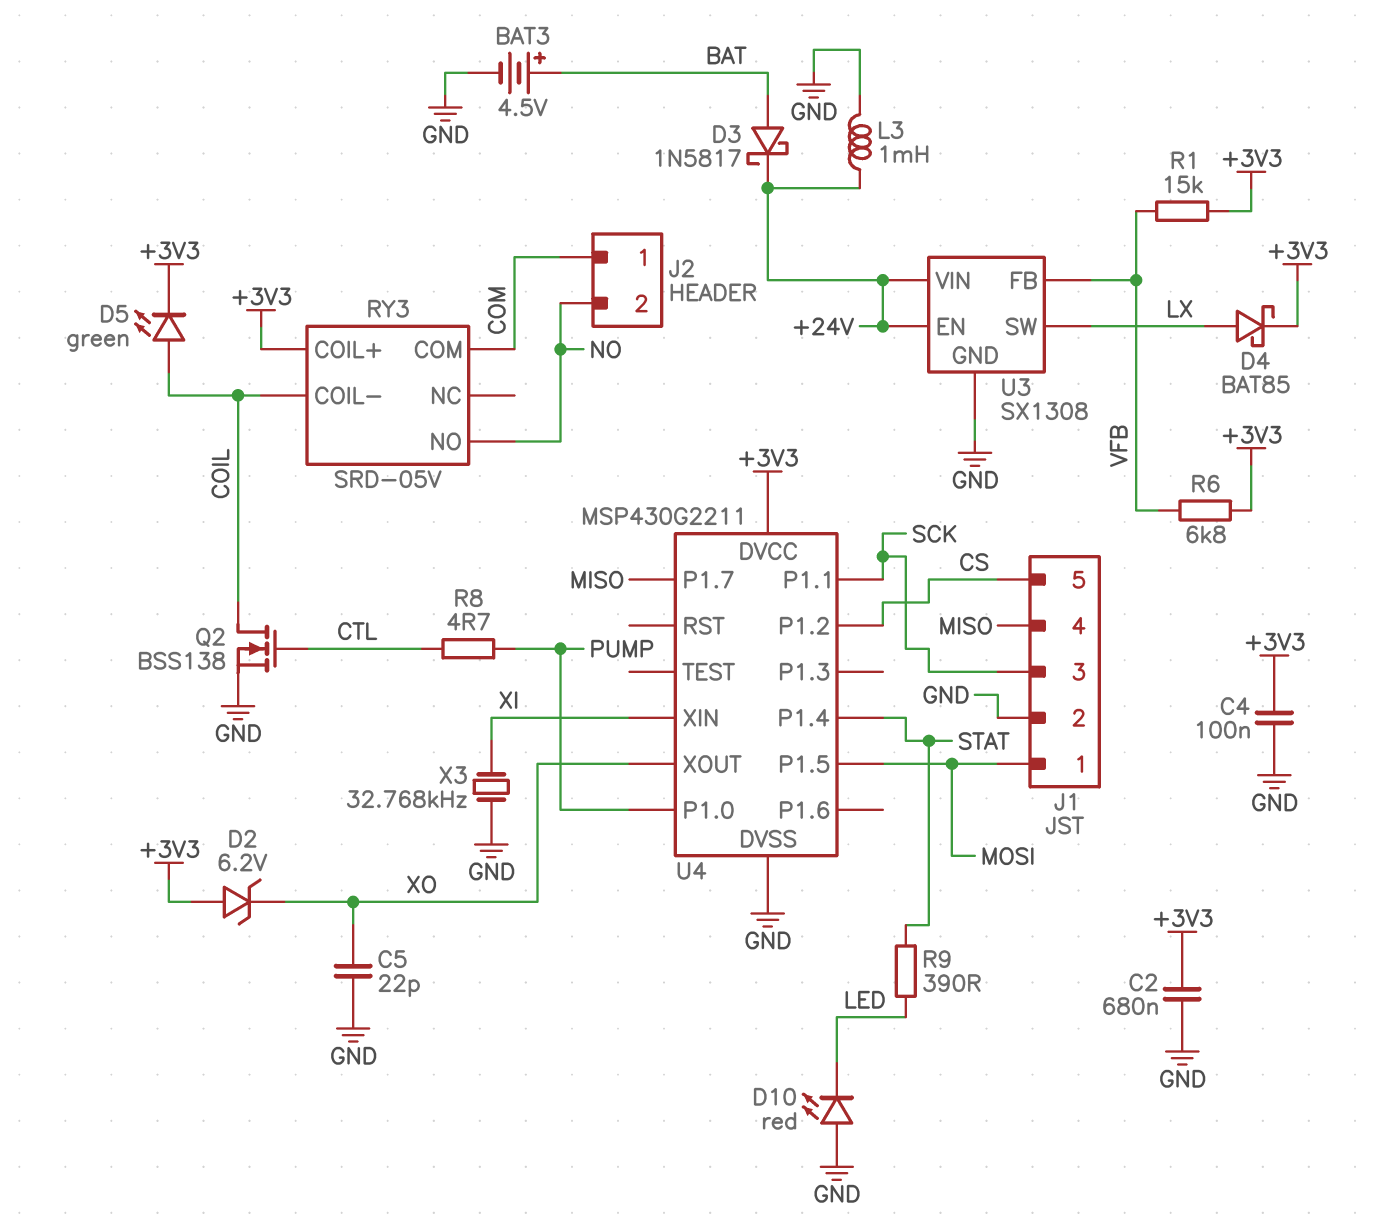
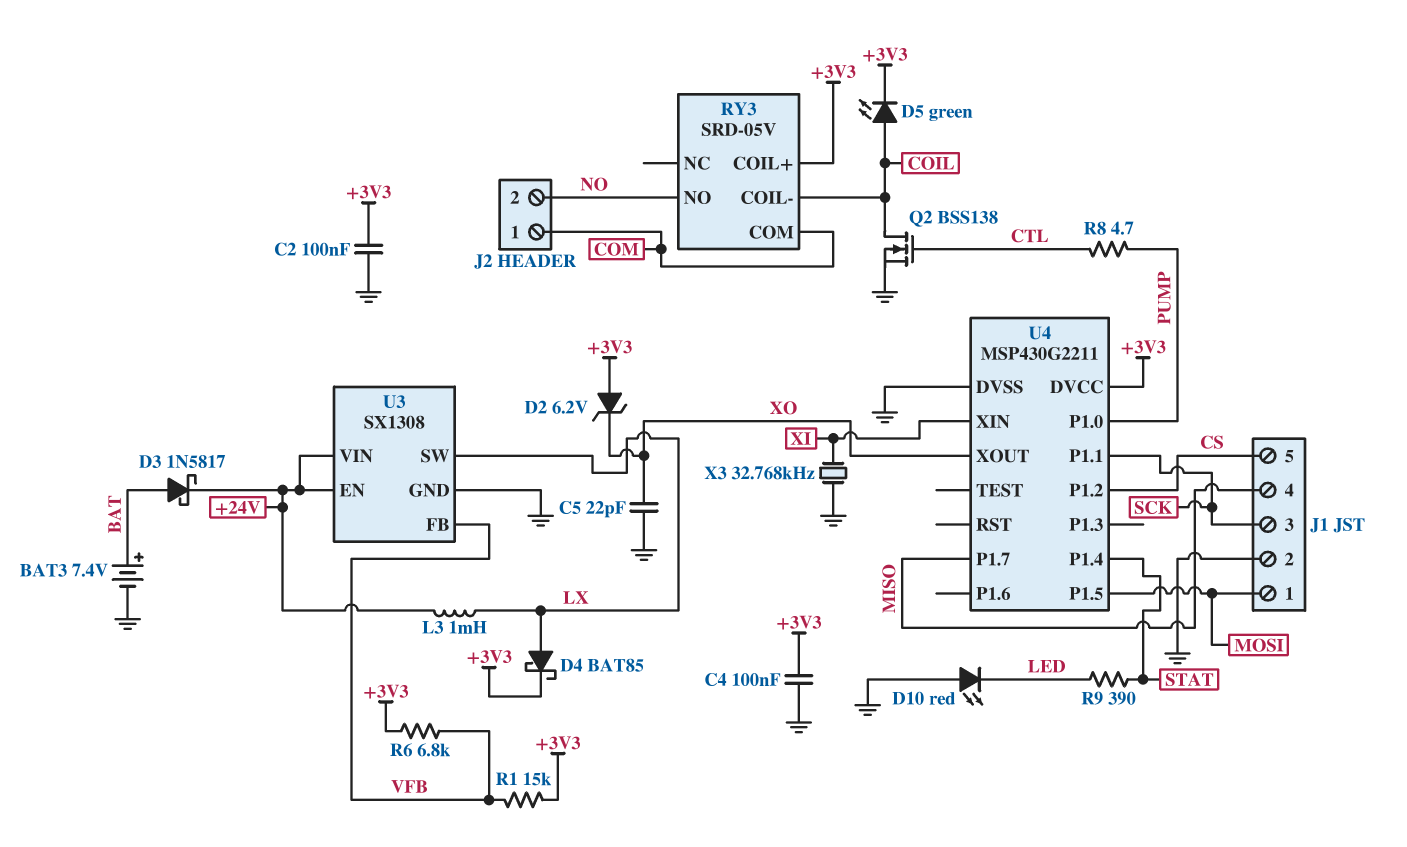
BAT3: 4.5V (plus BAT, minus GND) -> 7.4V (plus BAT, minus GND)
C2: 680nF (+3V3, GND) -> 100nF (+3V3, GND)
L3: 1mH (+24V, GND) -> 1mH (+24V, LX)

